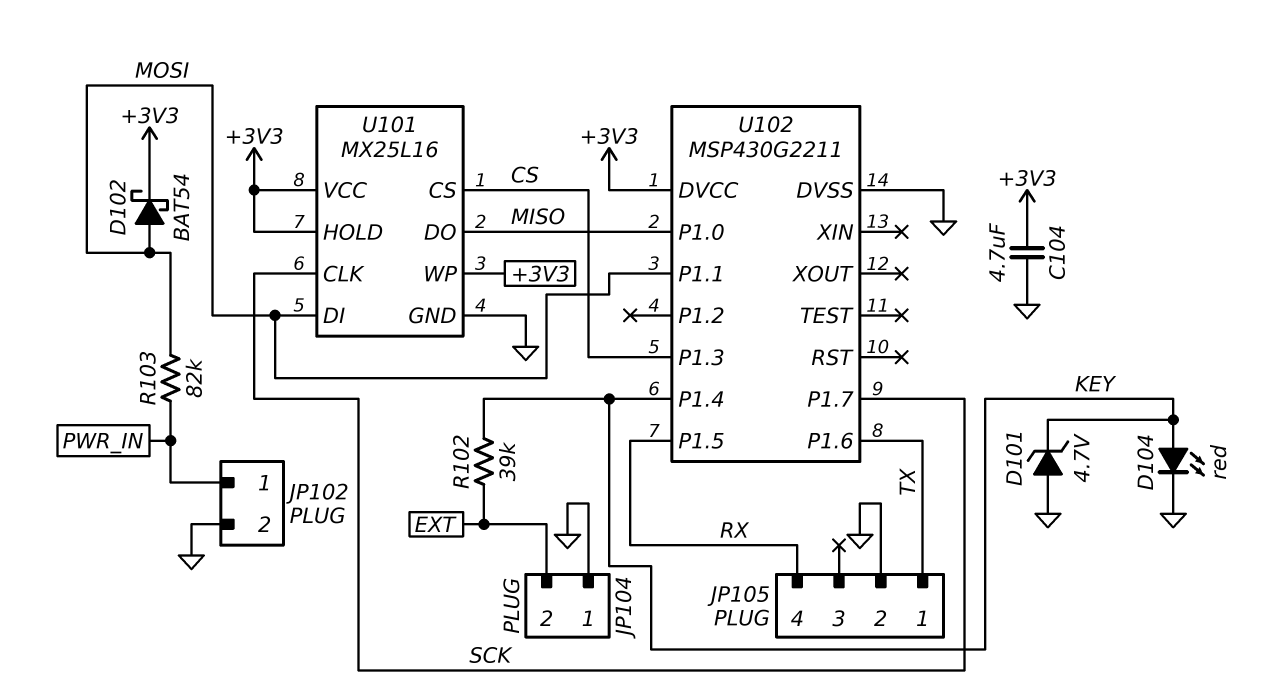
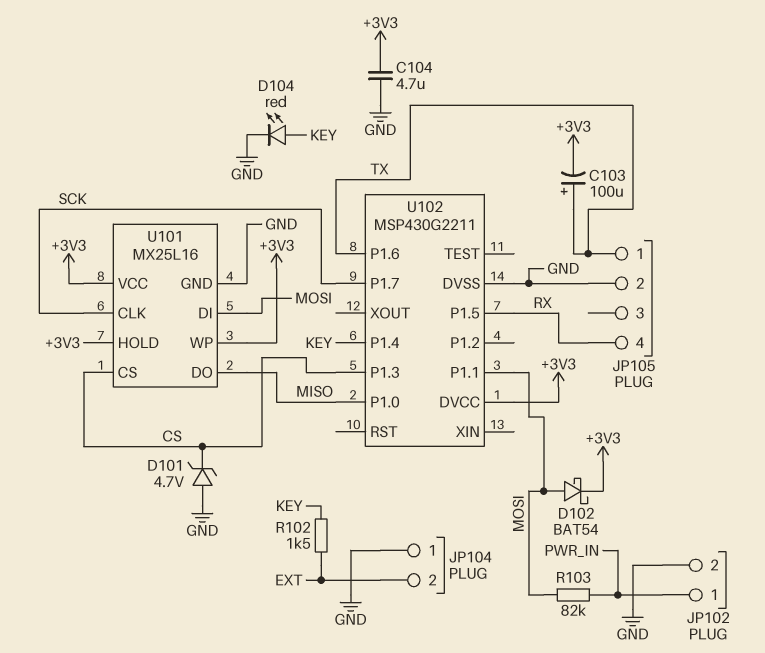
C103: none -> 100uF (plus TX, minus +3V3)
D101: zener 4.7V (A GND, K KEY) -> zener 4.7V (A GND, K CS)
R102: 39k (EXT, KEY) -> 1.5k (EXT, KEY)

